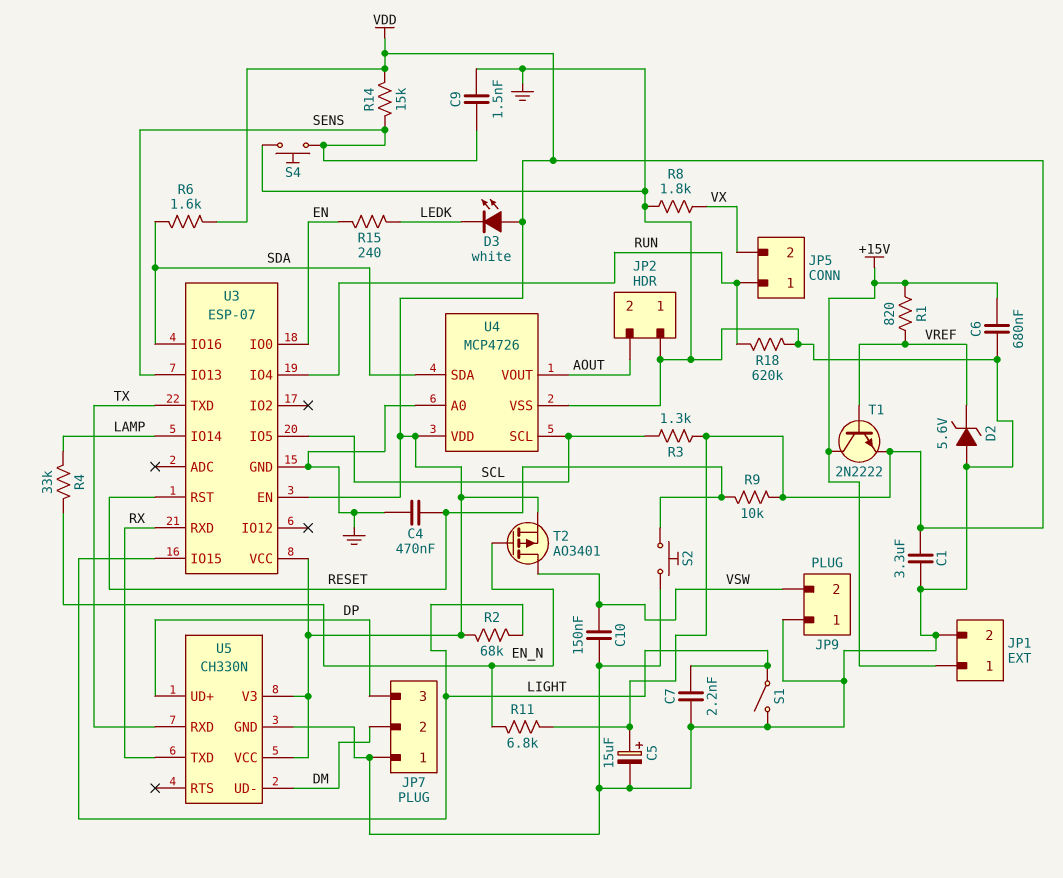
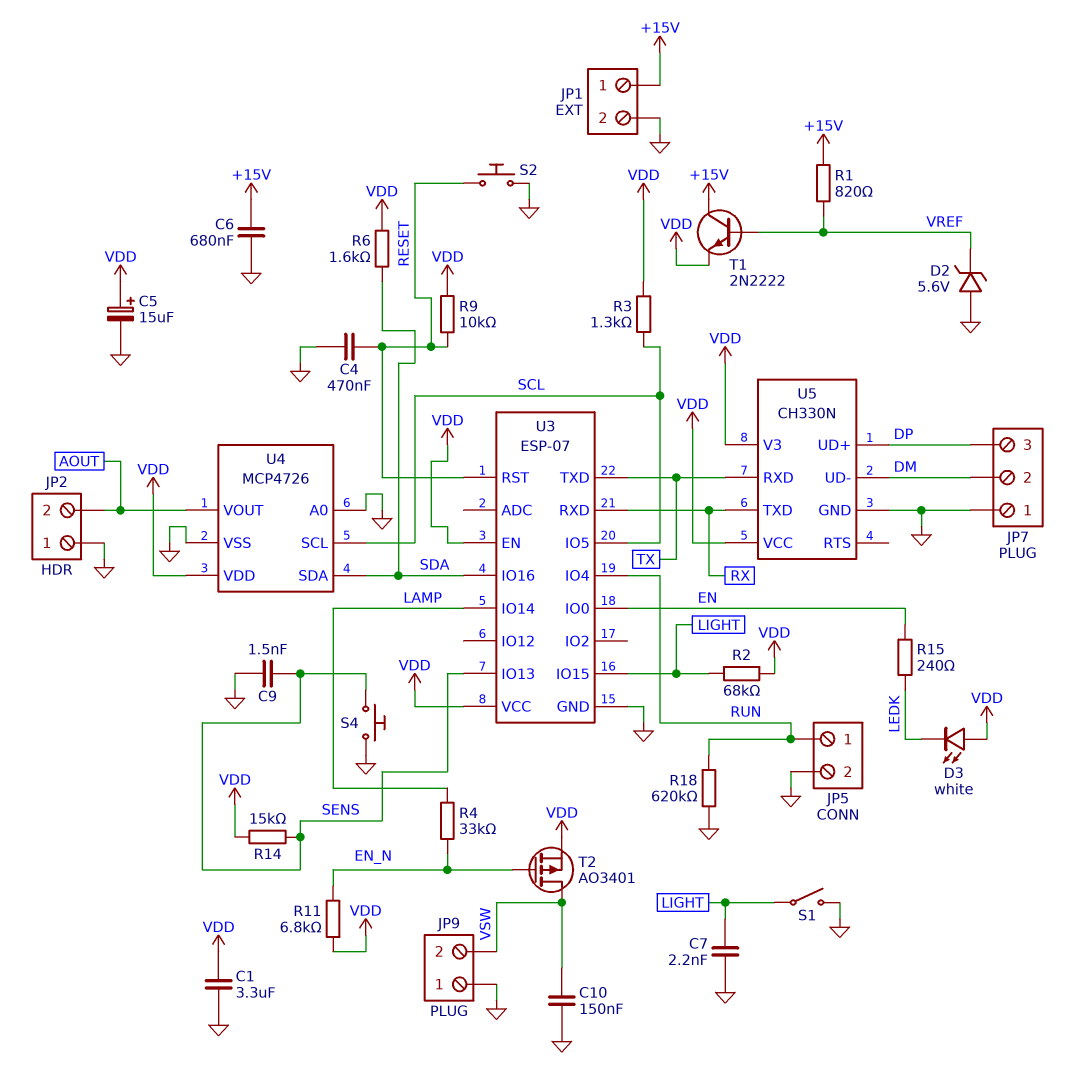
JP5 pin 2: VX -> GND
R8: 1.8k (GND, VX) -> none

